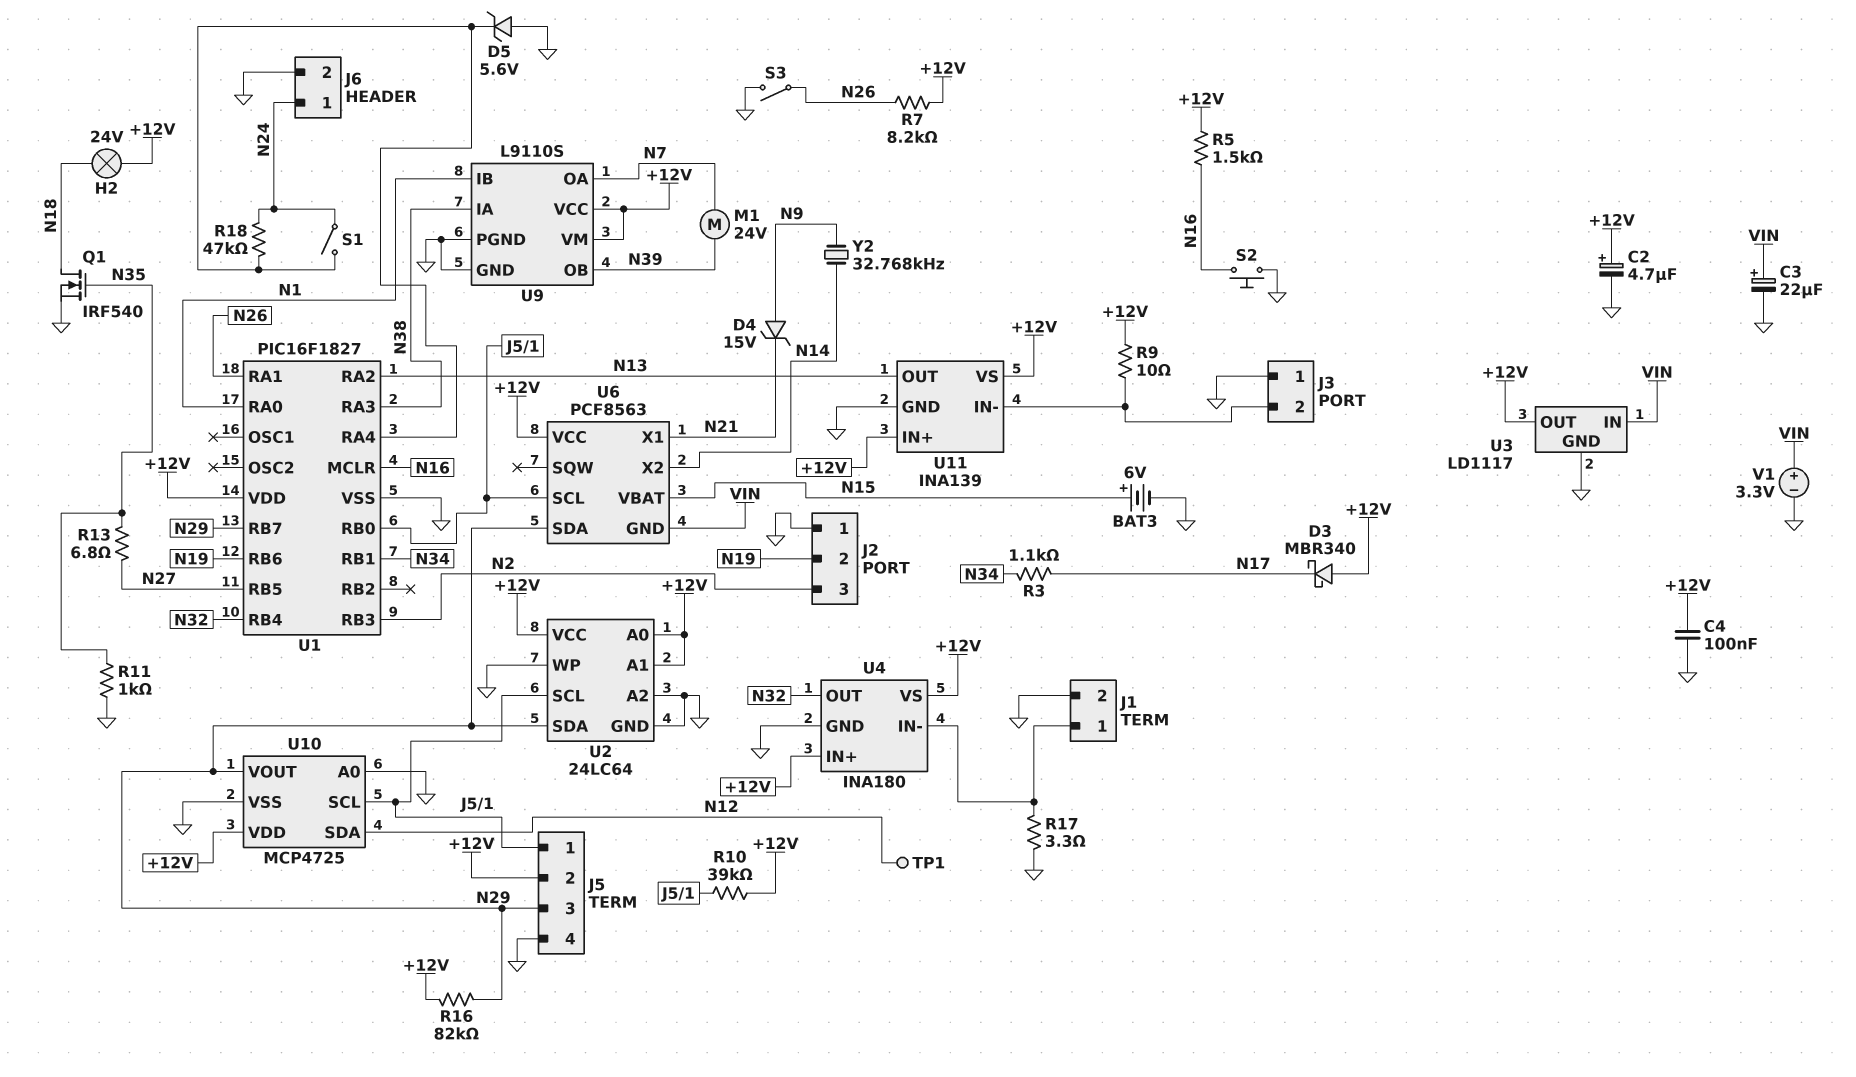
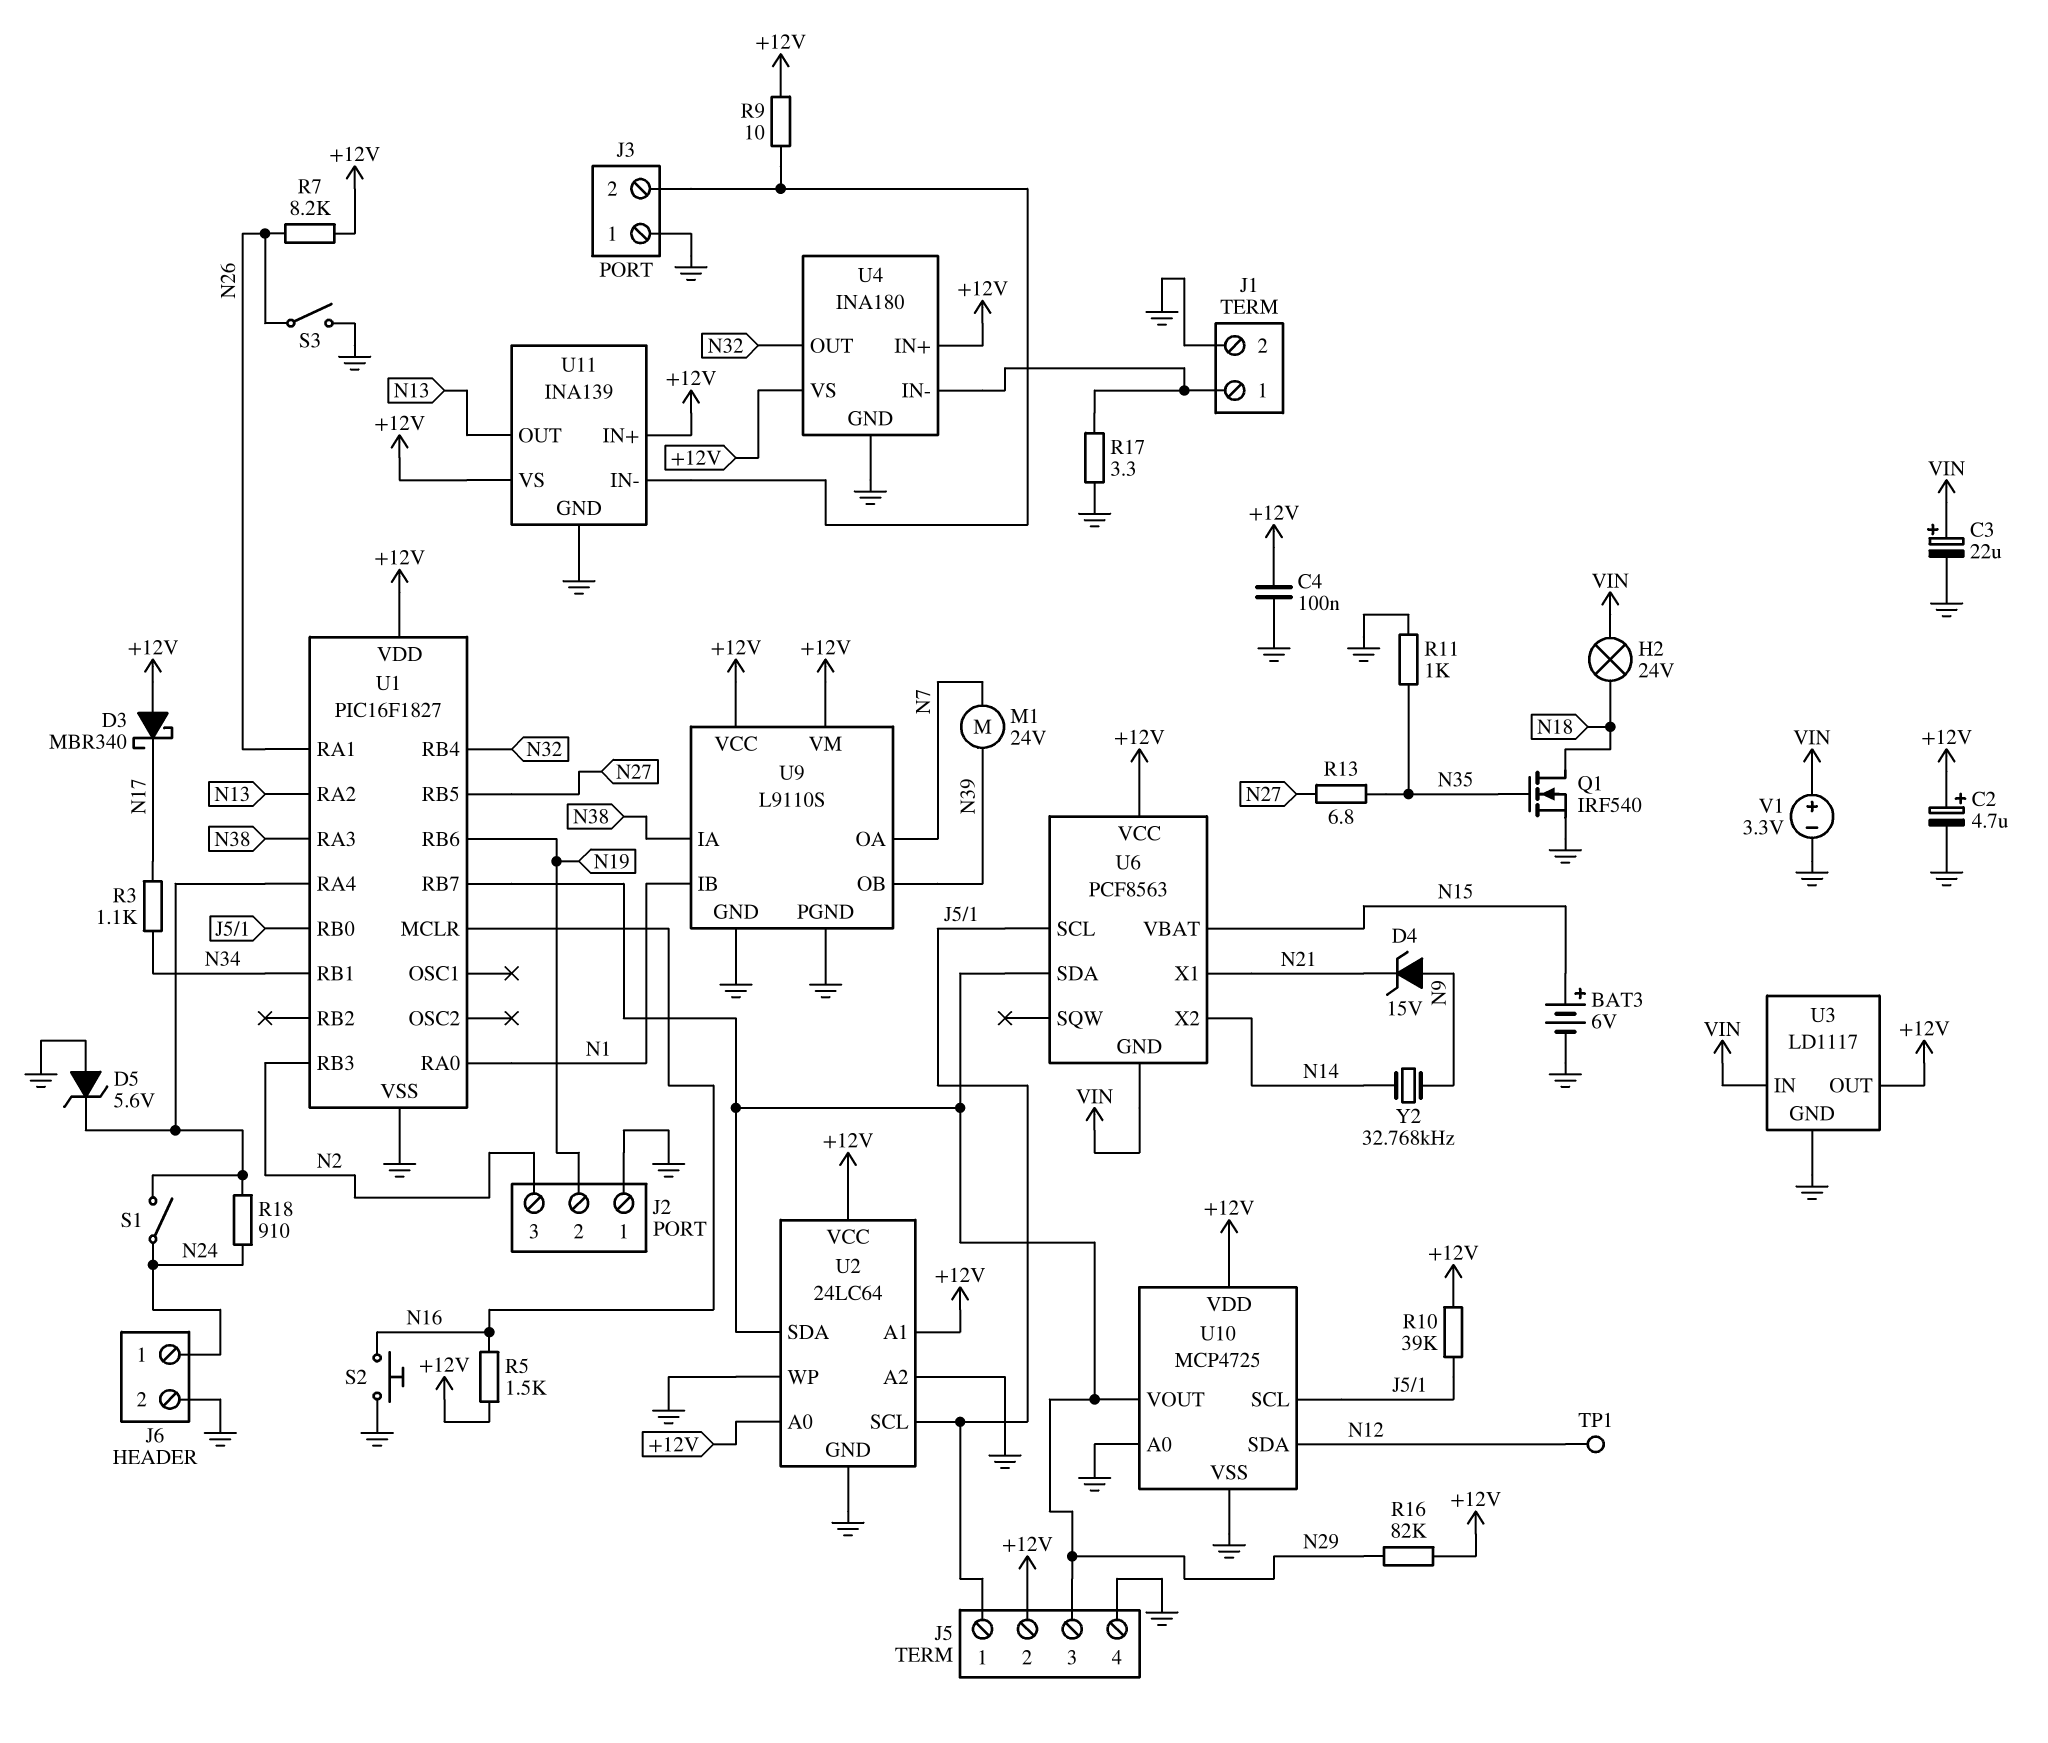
H2: lamp 24V (+12V, N18) -> lamp 24V (N18, VIN)
R18: 47k (N24, U1/RA4) -> 910 (N24, U1/RA4)

